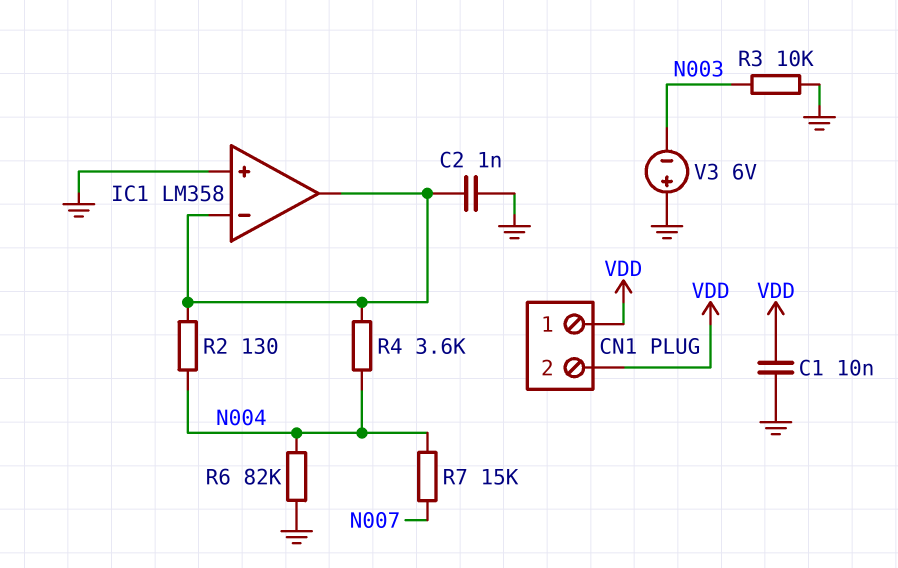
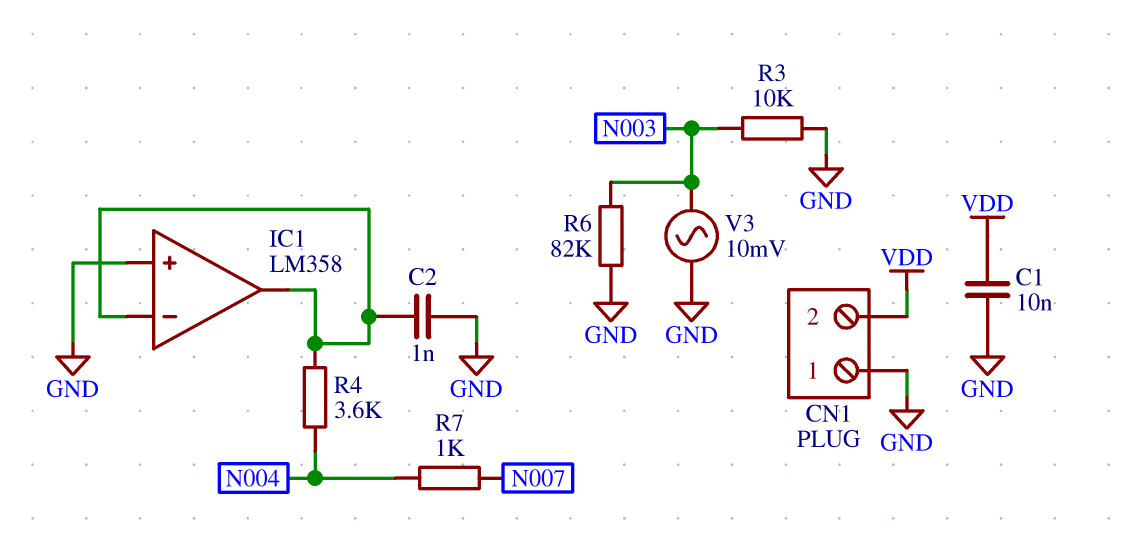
CN1 pin 1: VDD -> GND
R2: 130 (IC1/in-, N004) -> none
R6: 82k (GND, N004) -> 82k (GND, N003)
R7: 15k (N004, N007) -> 1k (N004, N007)
V3: 6V (plus GND, minus N003) -> AC 10mV (GND, N003)

